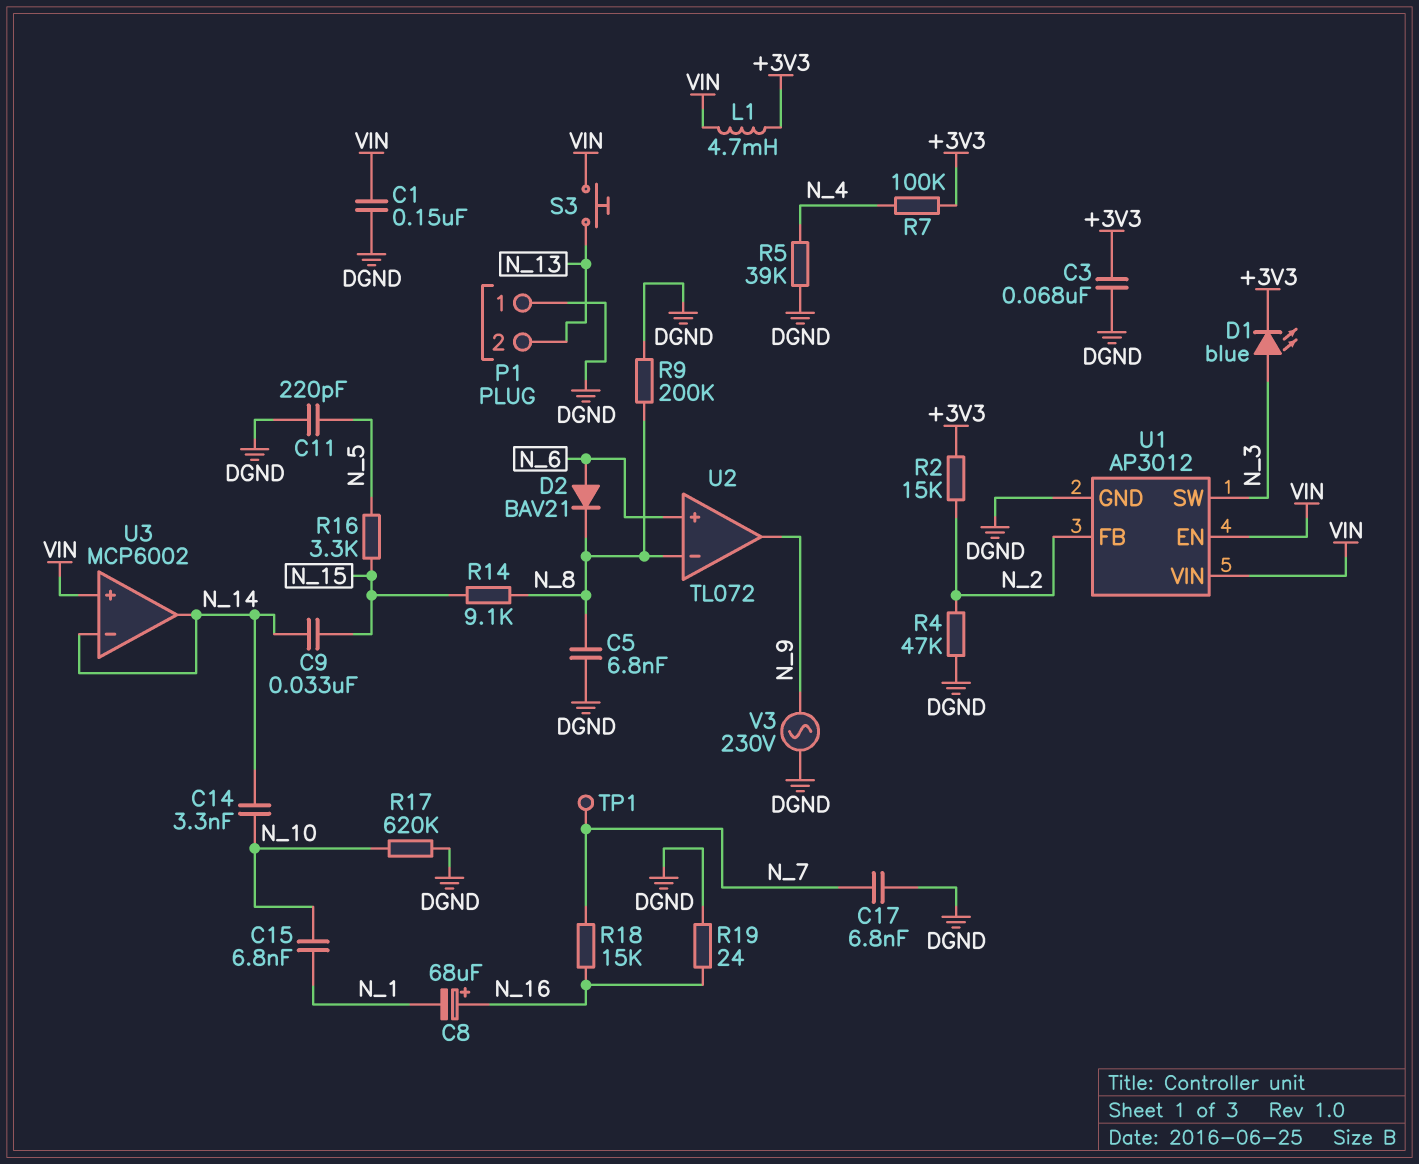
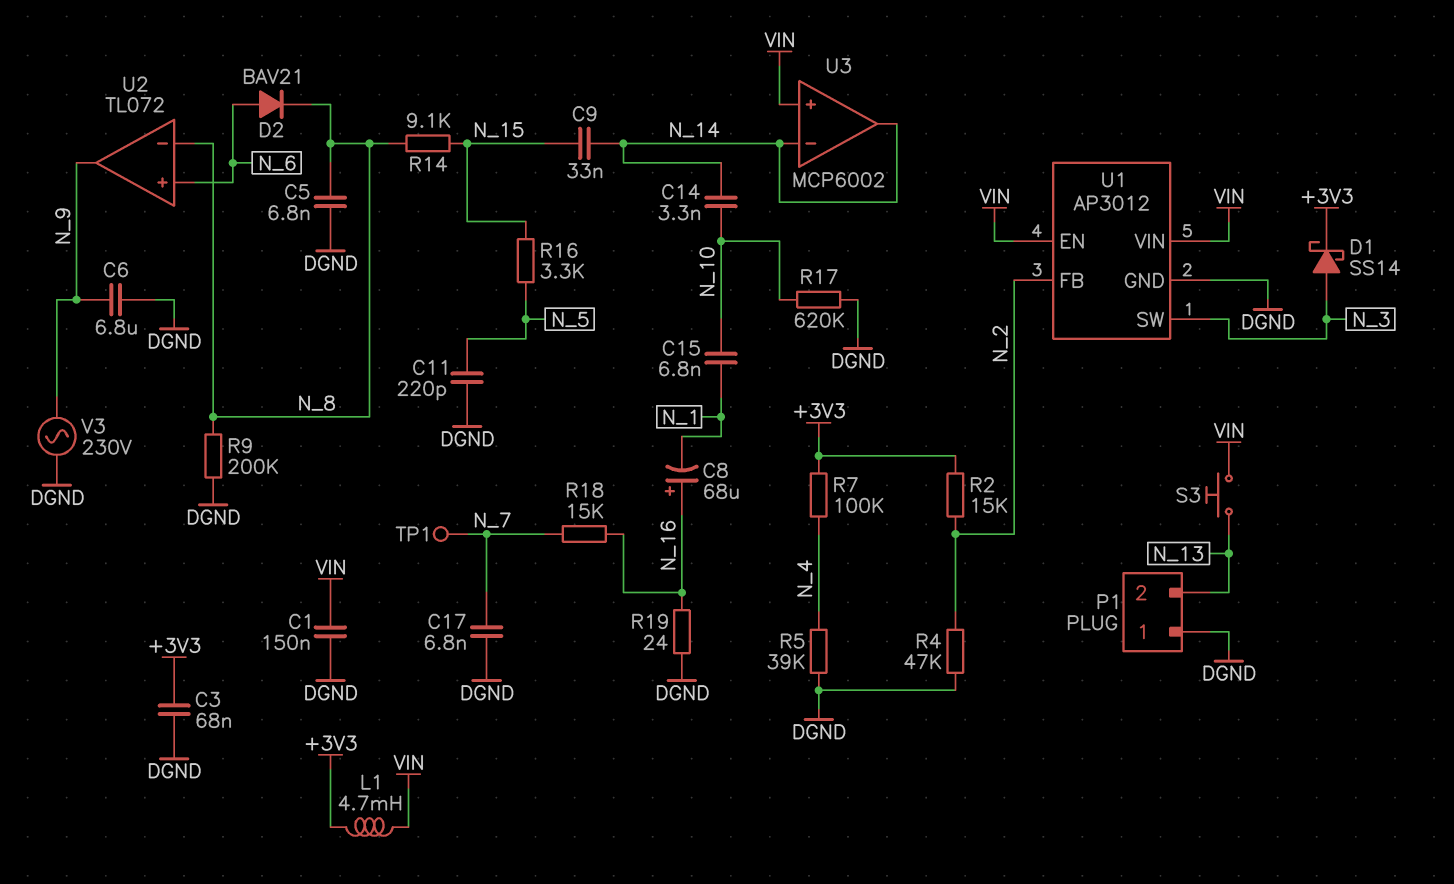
C6: none -> 6.8uF (DGND, N_9)
D1: LED blue (A N_3, K +3V3) -> schottky SS14 (A N_3, K +3V3)

